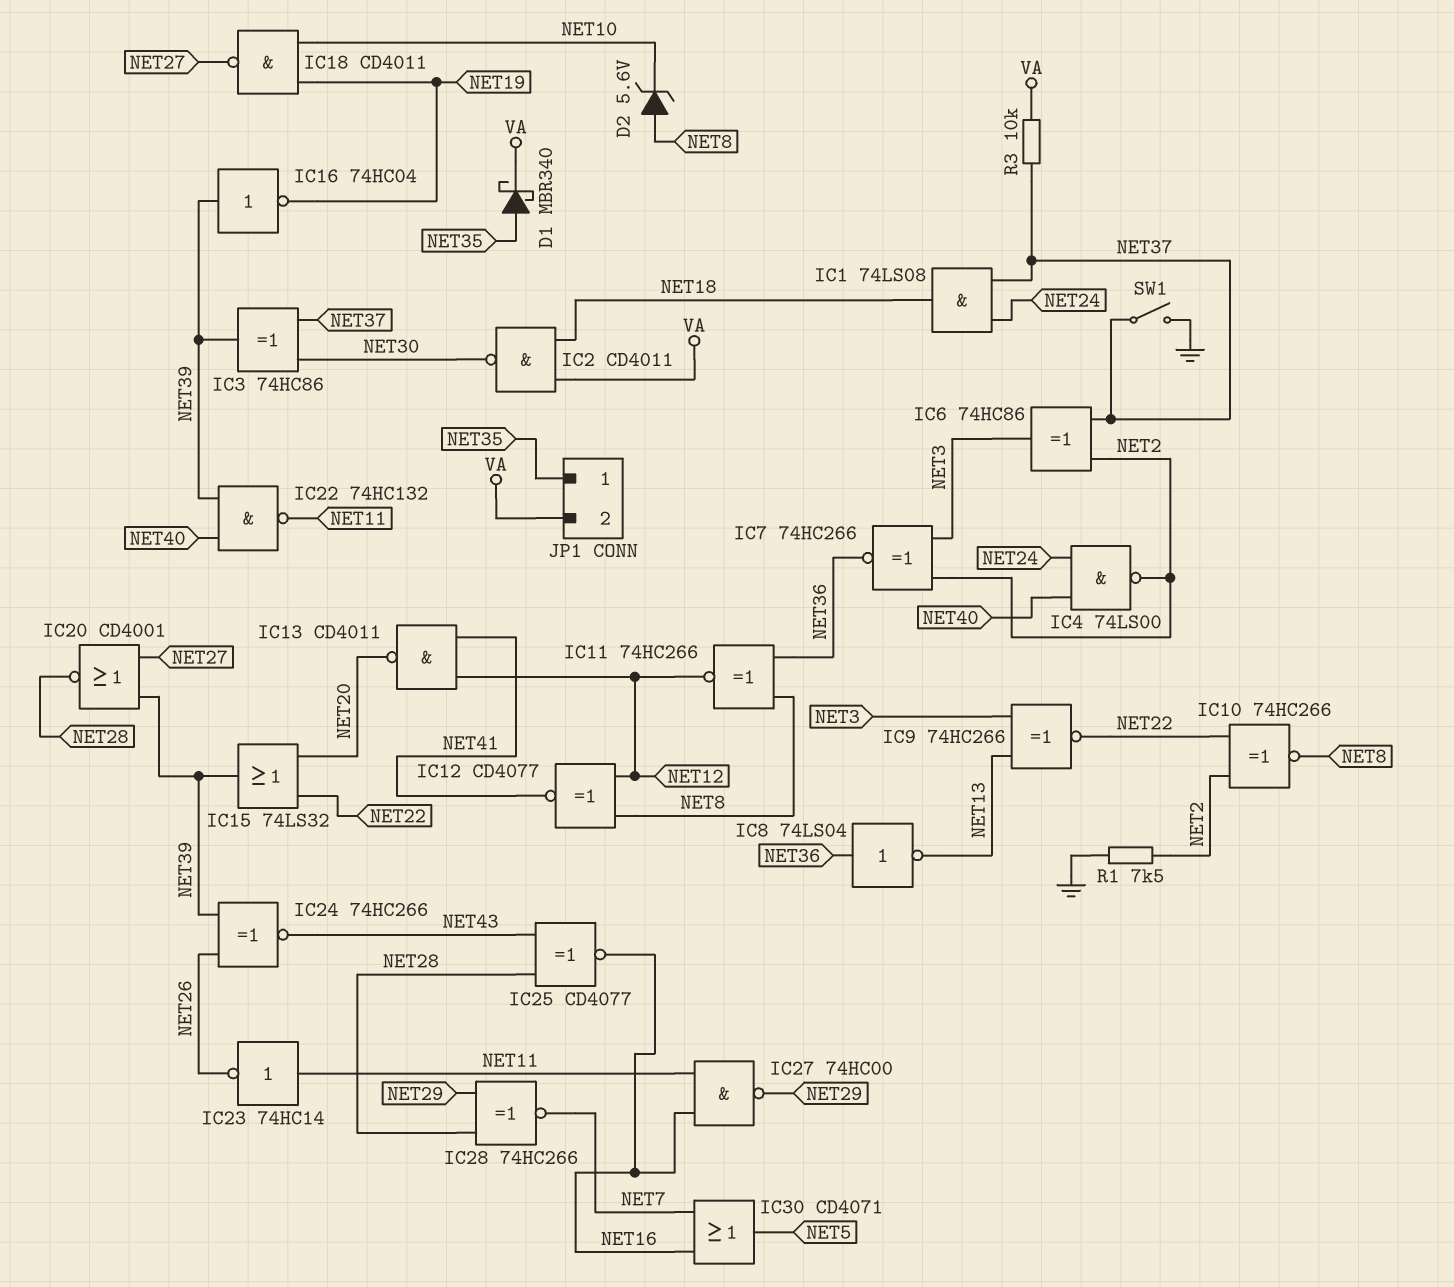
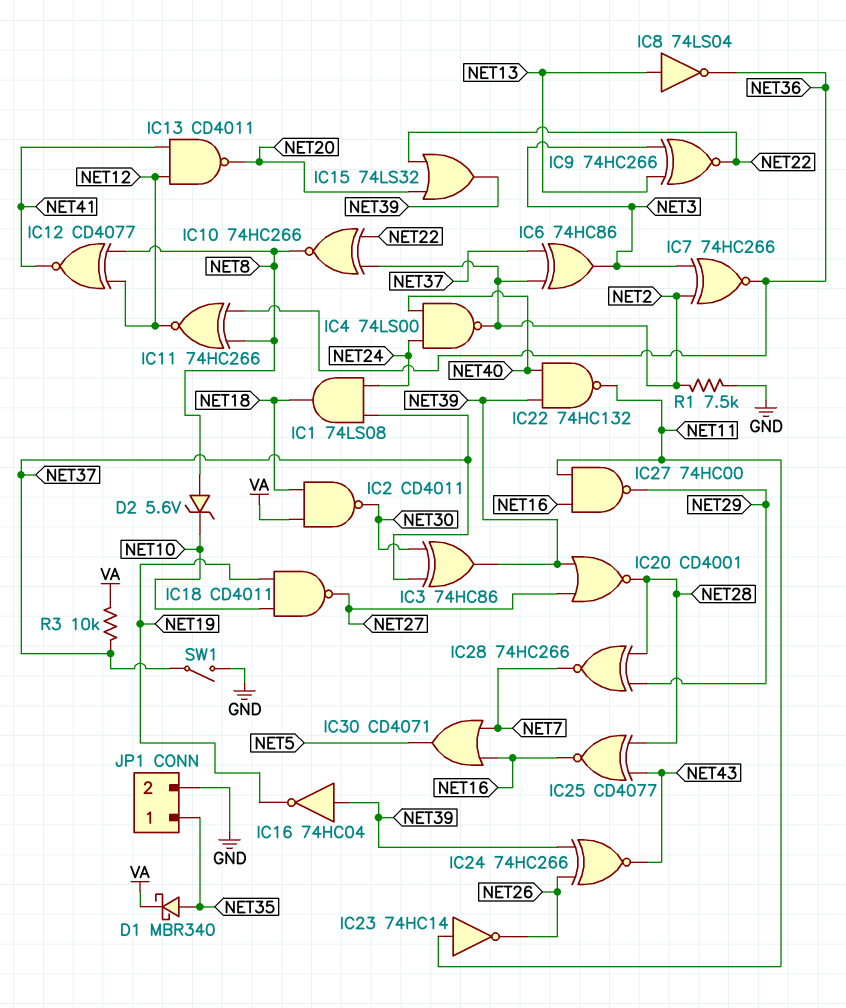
IC8: NOT 74LS04 (in NET36, out NET13) -> NOT 74LS04 (in NET13, out NET36)
JP1 pin 2: VA -> GND

